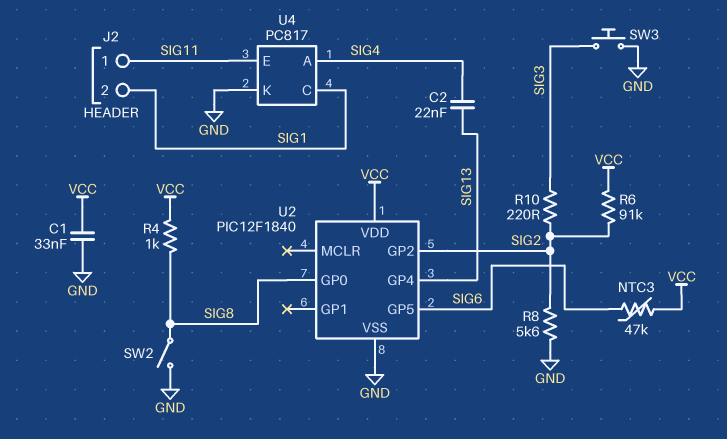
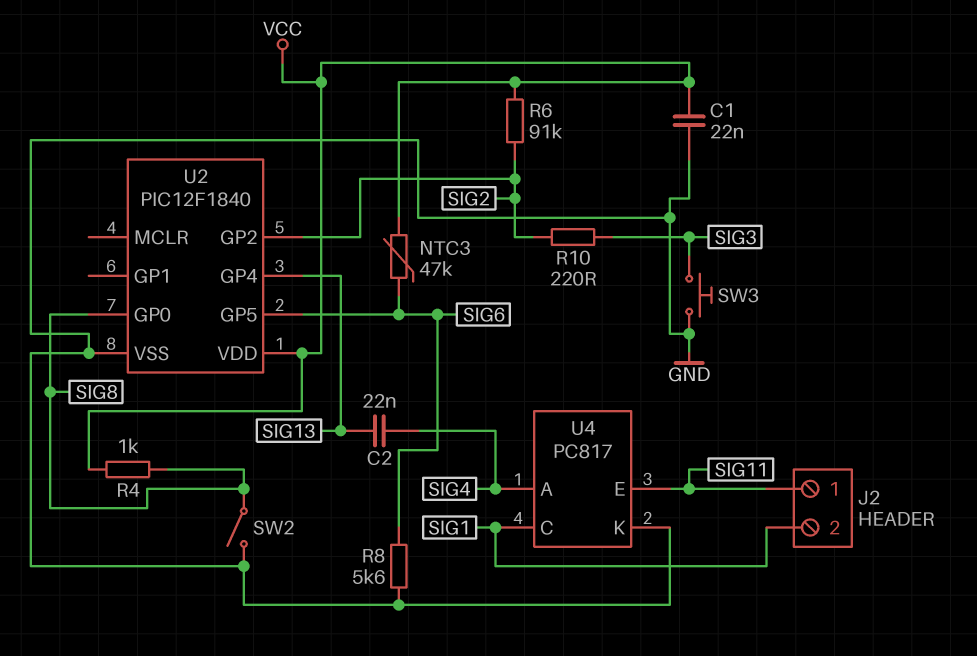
C1: 33nF (GND, VCC) -> 22nF (GND, VCC)
R8: 5.6k (GND, SIG2) -> 5.6k (GND, SIG6)

